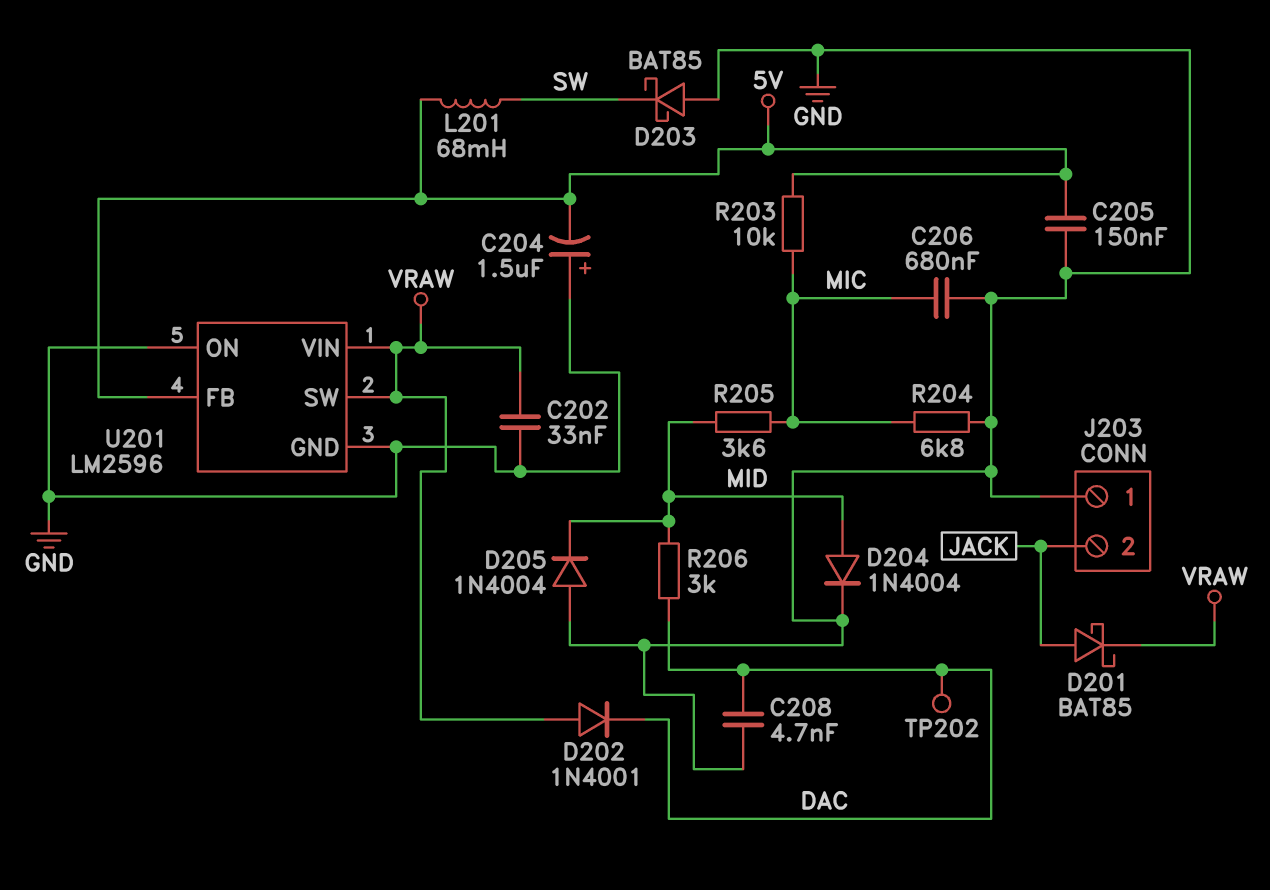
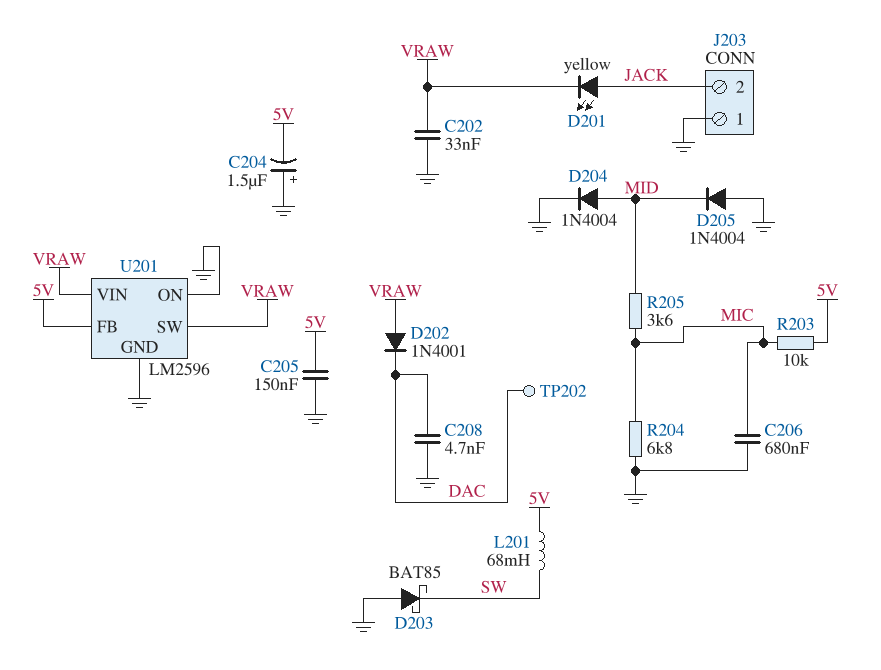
D201: schottky BAT85 (A JACK, K VRAW) -> LED yellow (A JACK, K VRAW)
R206: 3k (DAC, MID) -> none

